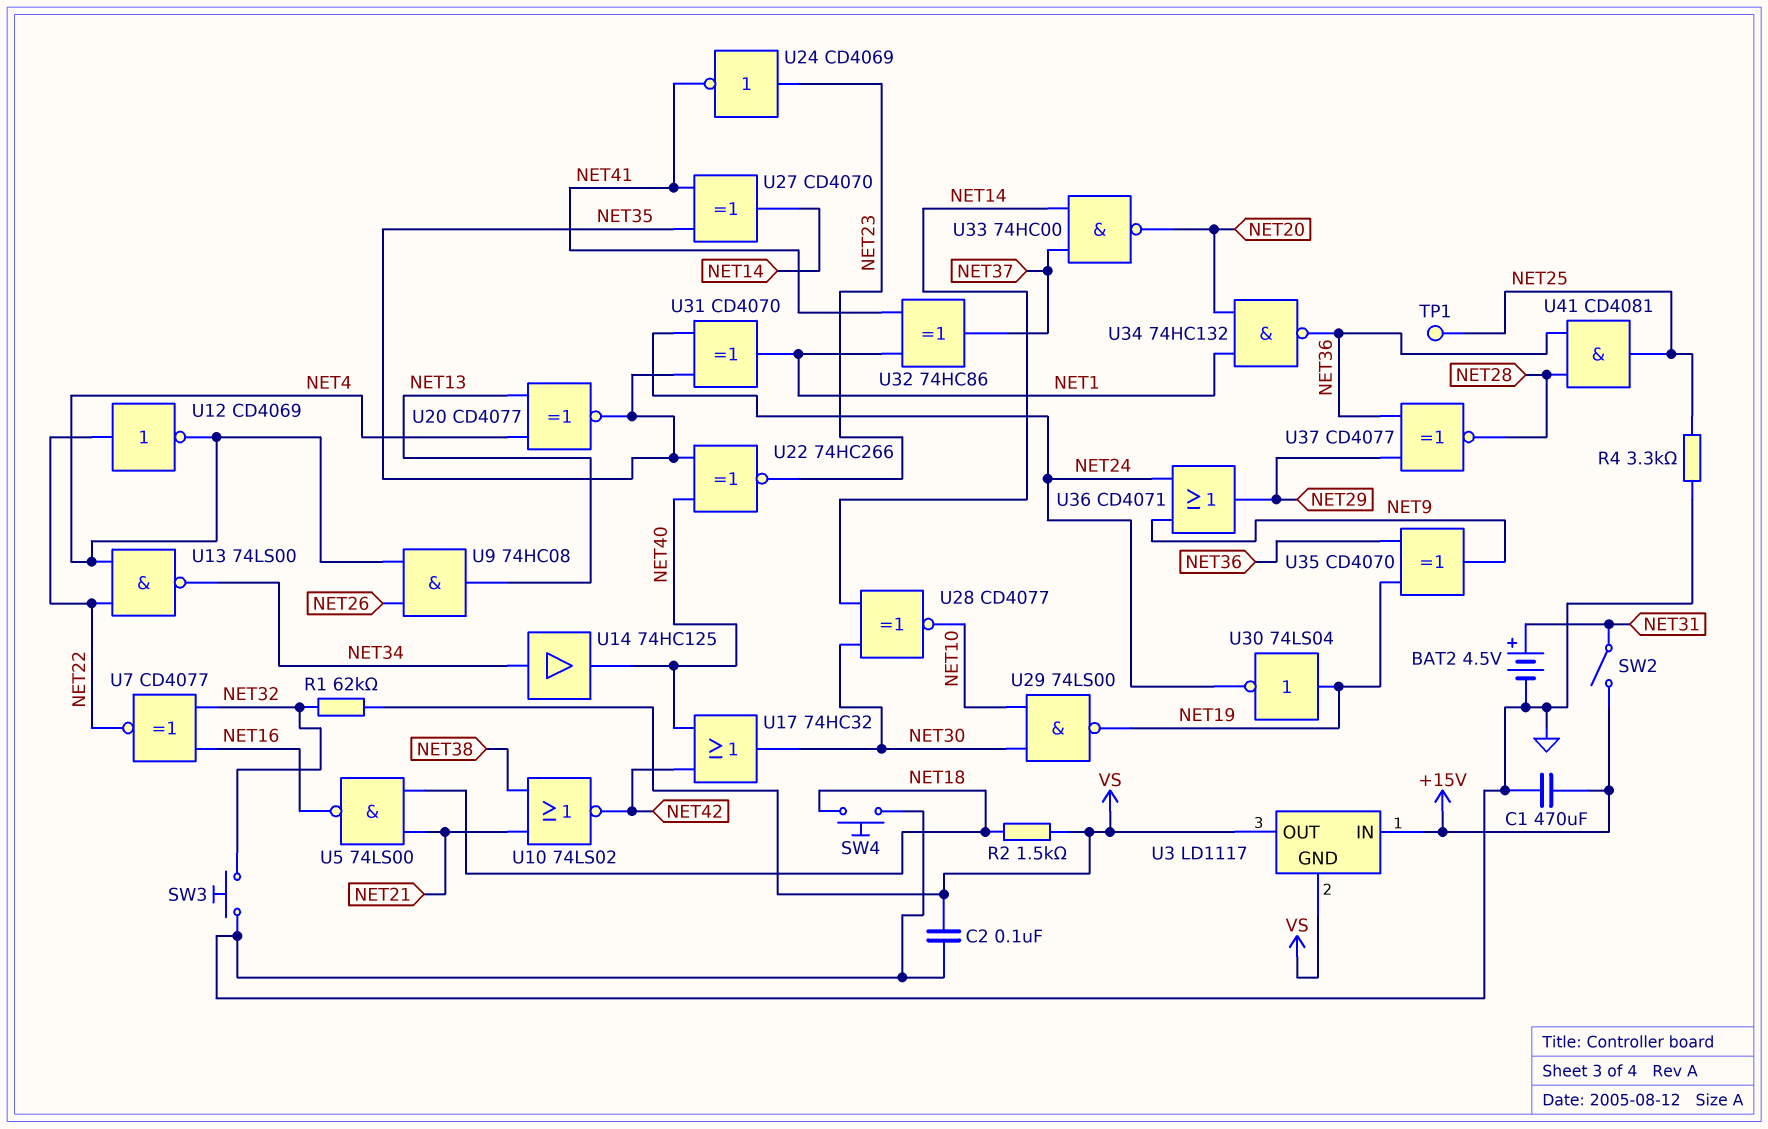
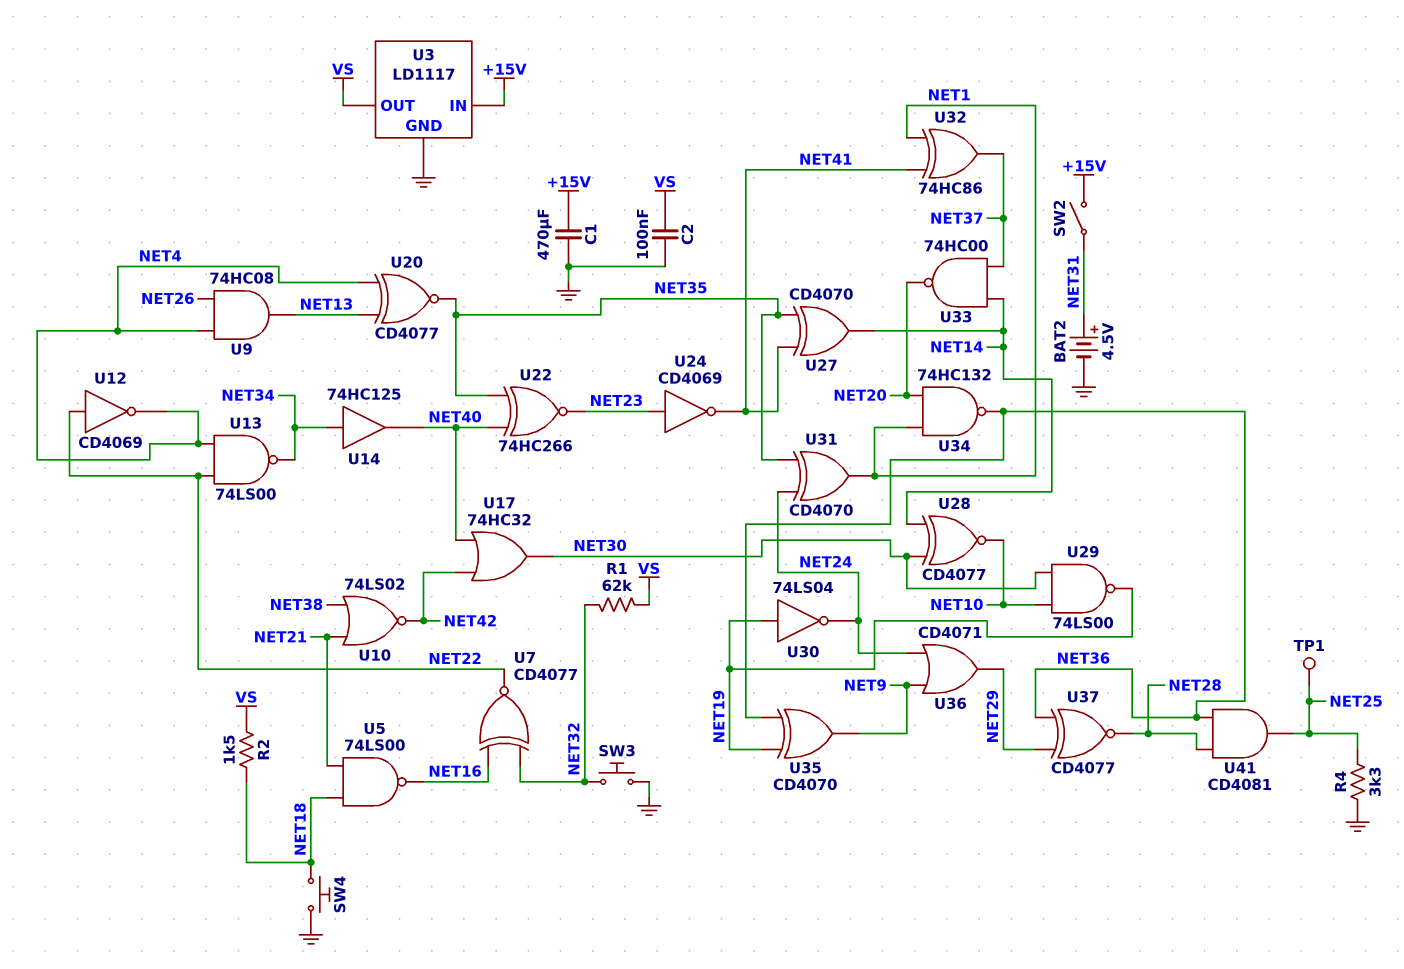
U3 pin GND: VS -> GND

